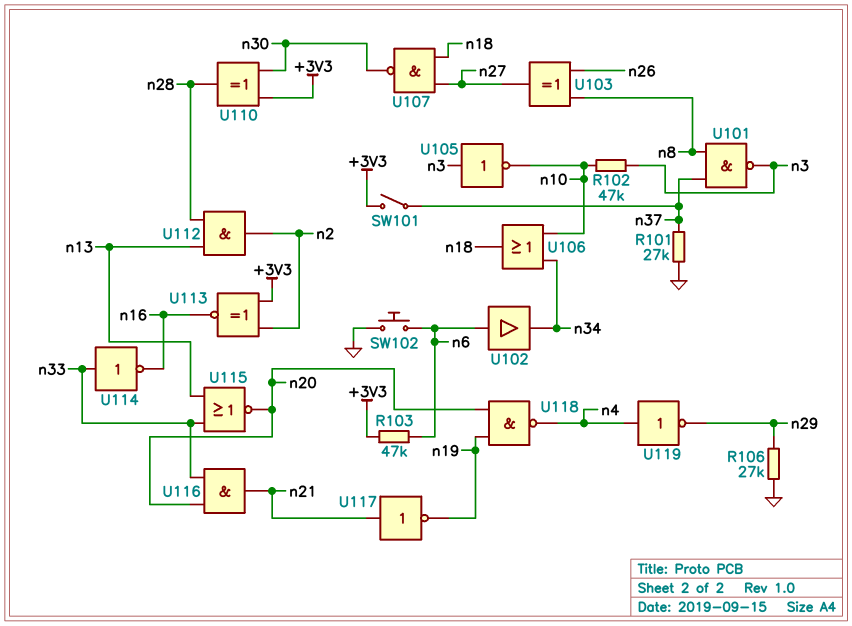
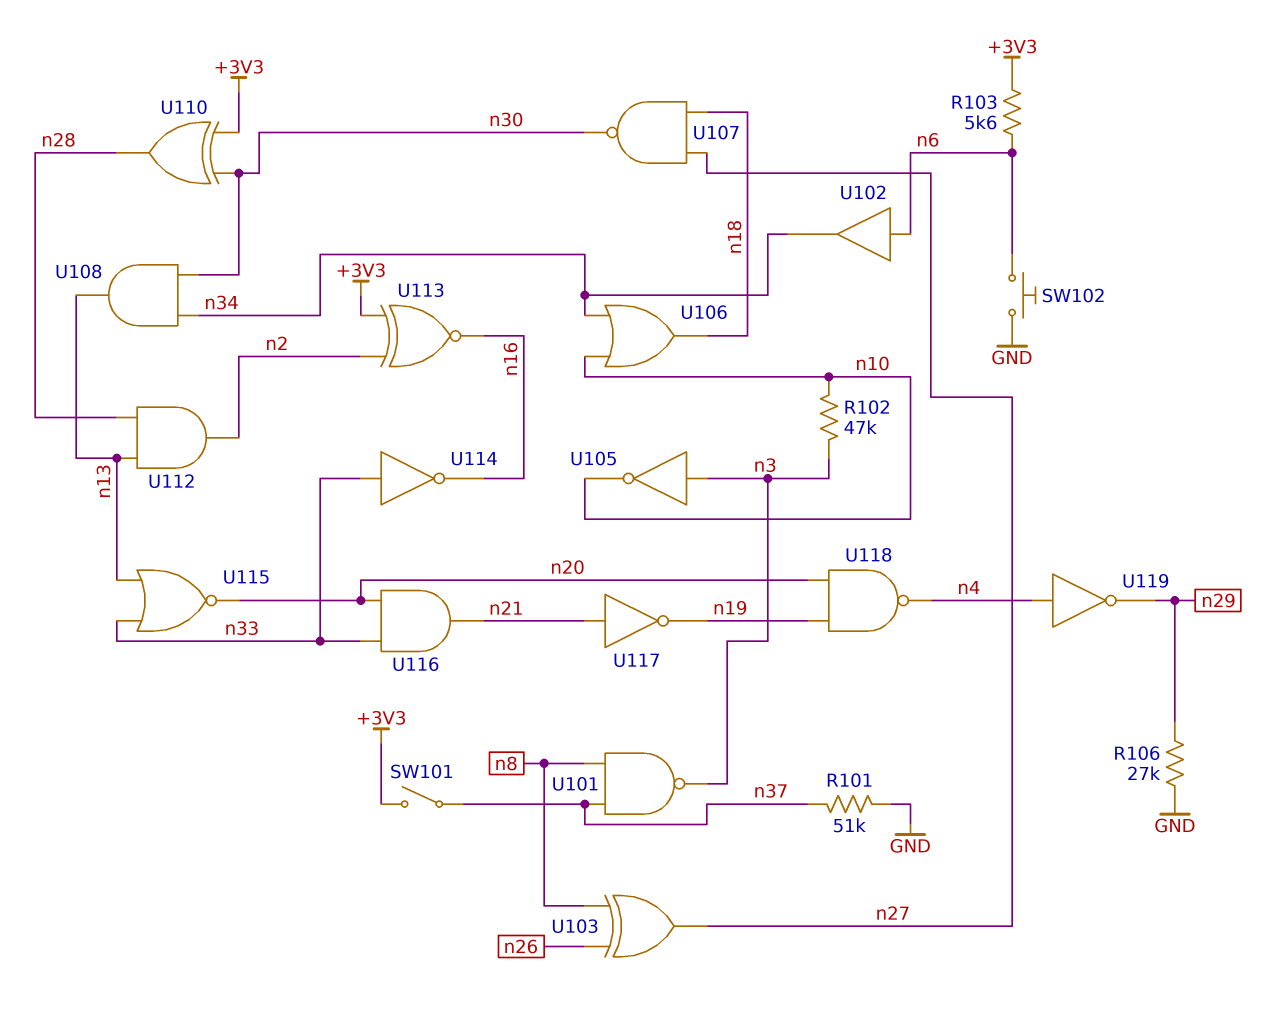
R101: 27k (GND, n37) -> 51k (GND, n37)
R103: 47k (+3V3, n6) -> 5.6k (+3V3, n6)
U108: none -> AND (in n30, in n34, out n13)

